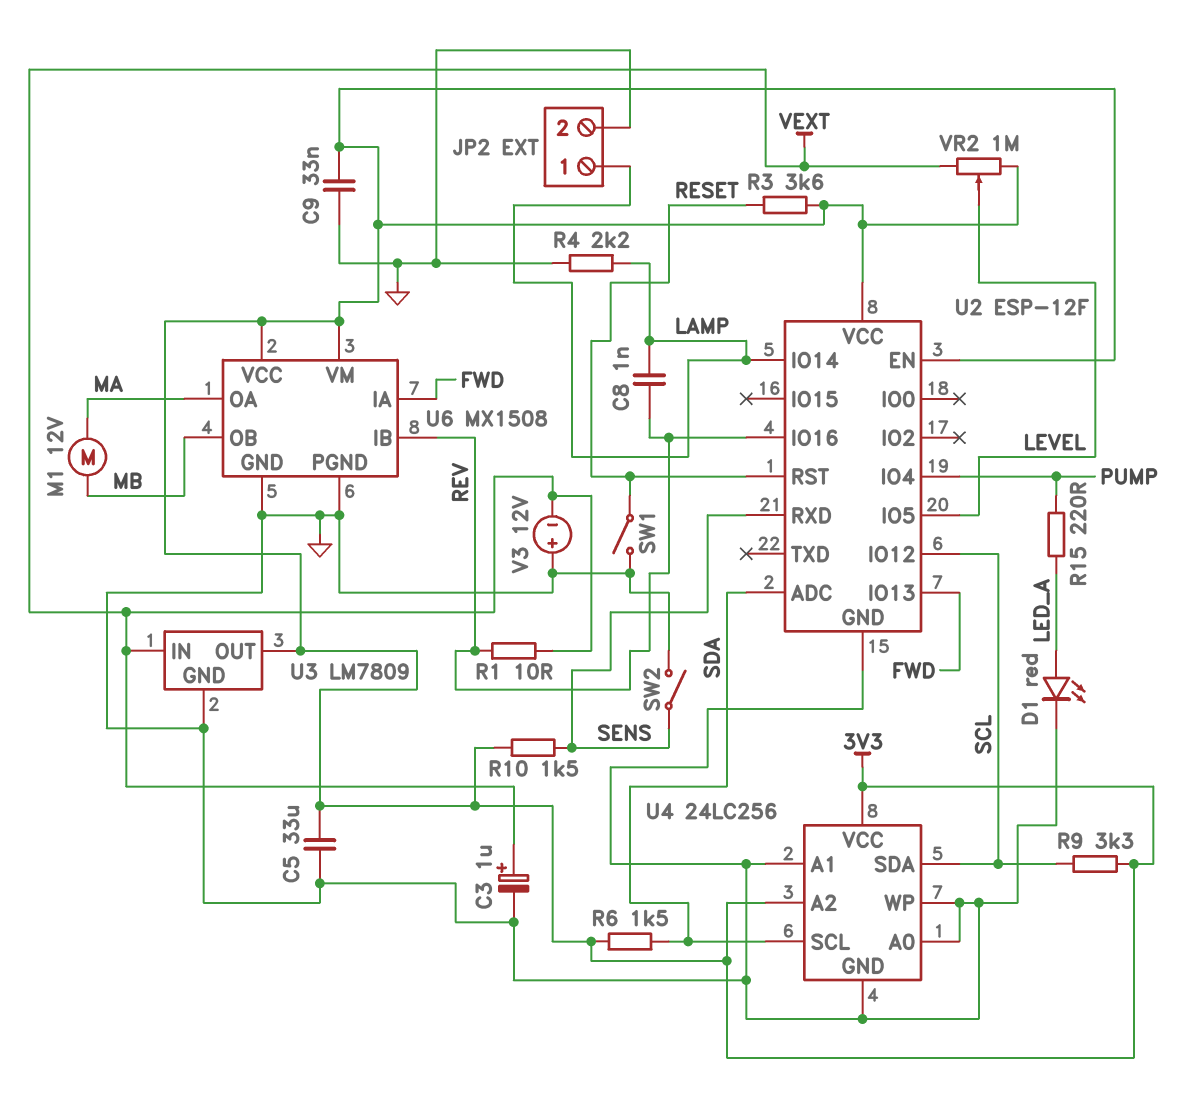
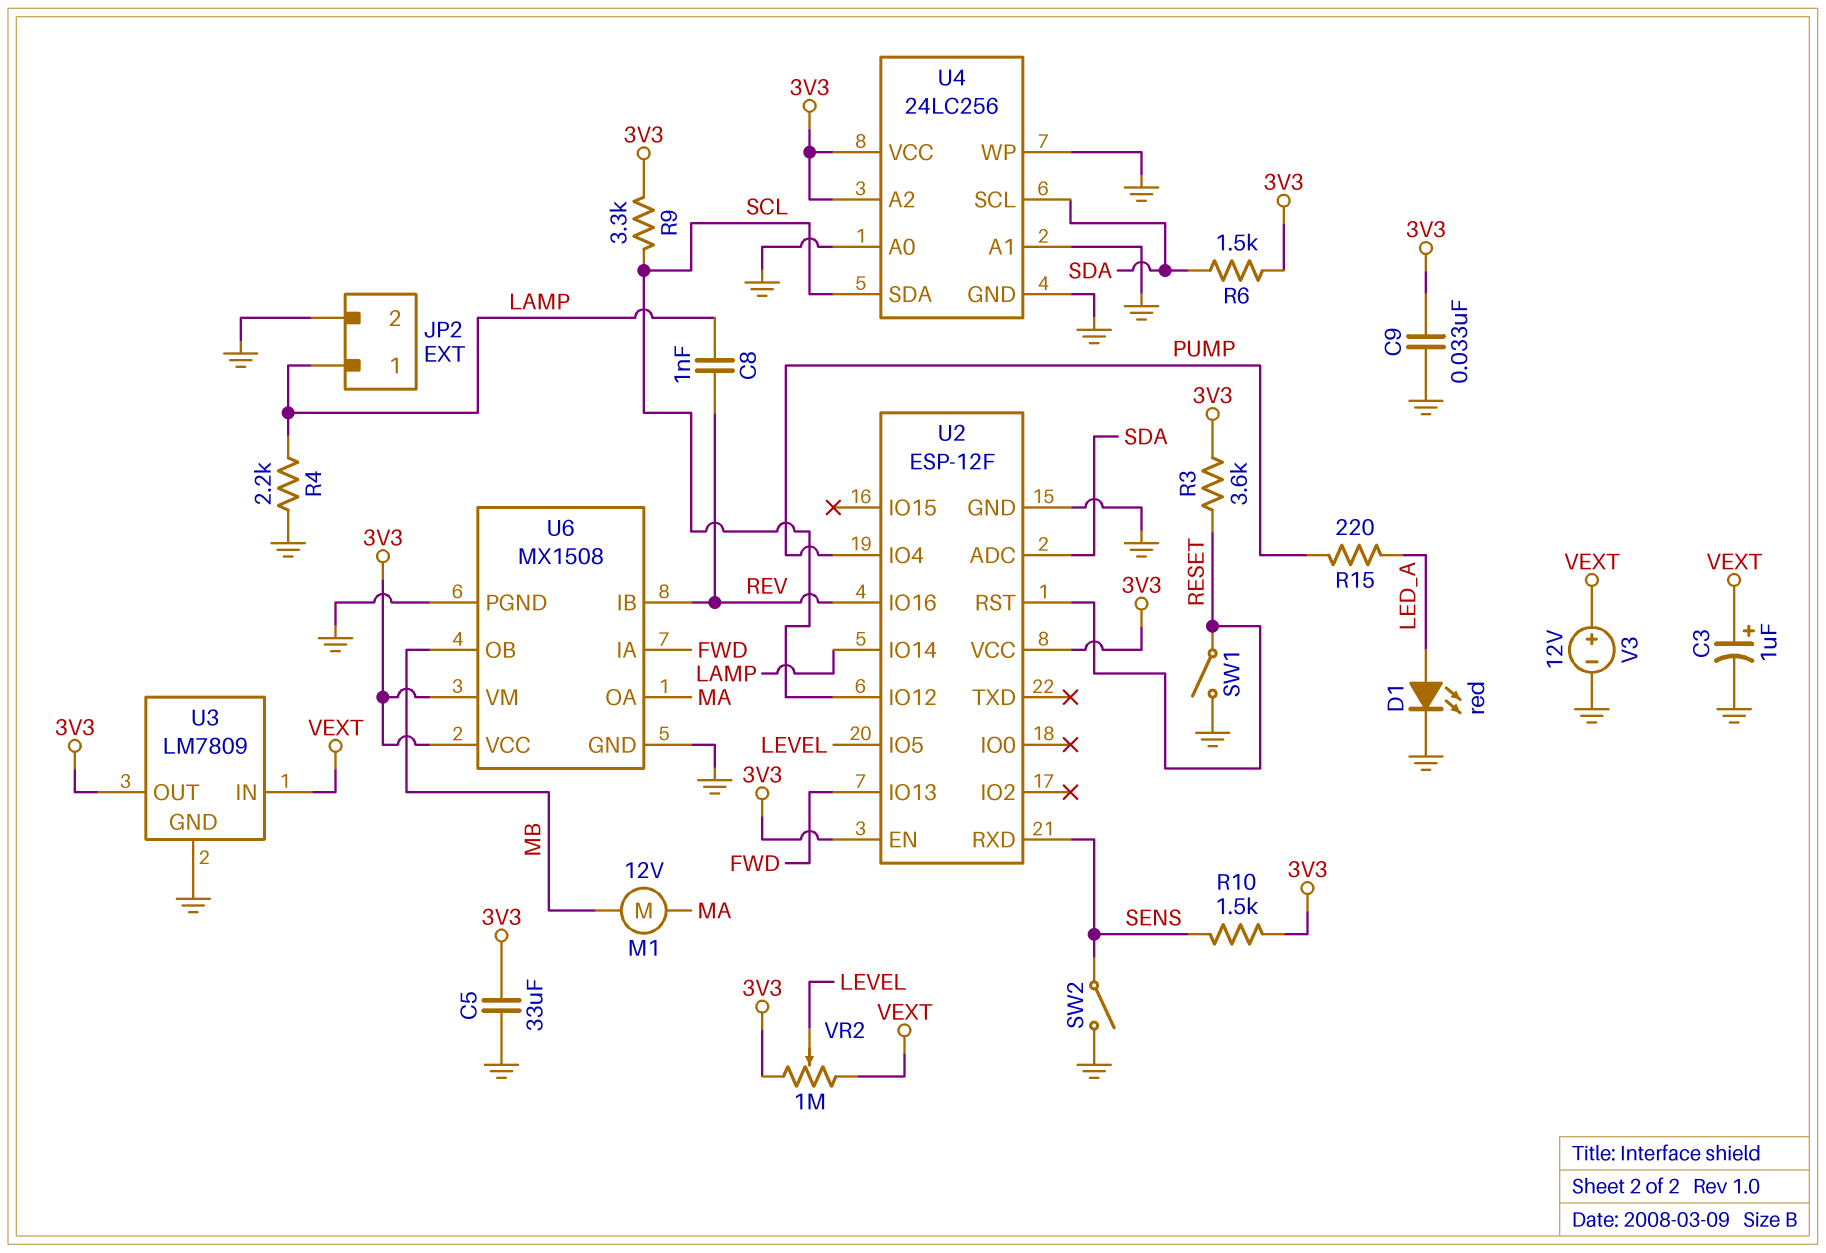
R1: 10 (REV, VEXT) -> none
V3: 12V (plus GND, minus VEXT) -> 12V (plus VEXT, minus GND)

